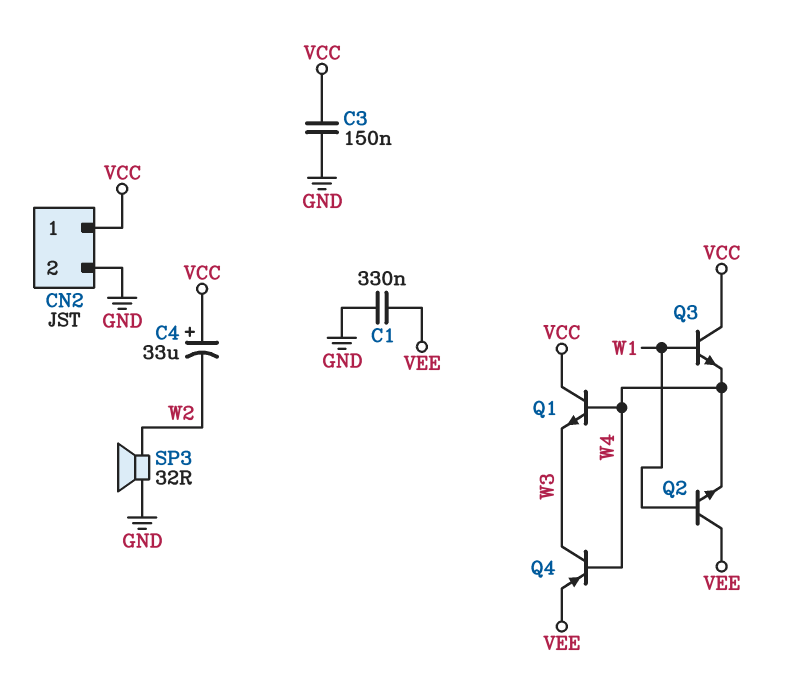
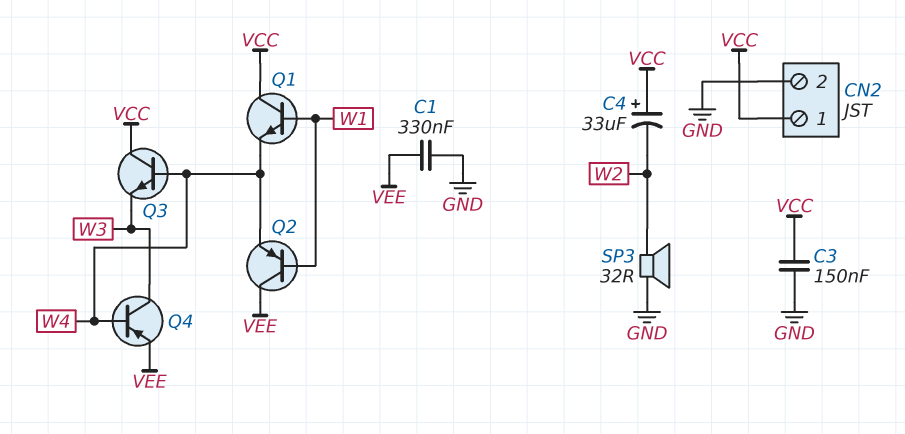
Q1: NPN (B W4, C VCC, E W3) -> NPN (B W1, C VCC, E W4)
Q2: NPN (B W1, C VEE, E W4) -> PNP (B W1, C VEE, E W4)
Q3: NPN (B W1, C VCC, E W4) -> NPN (B W4, C VCC, E W3)

